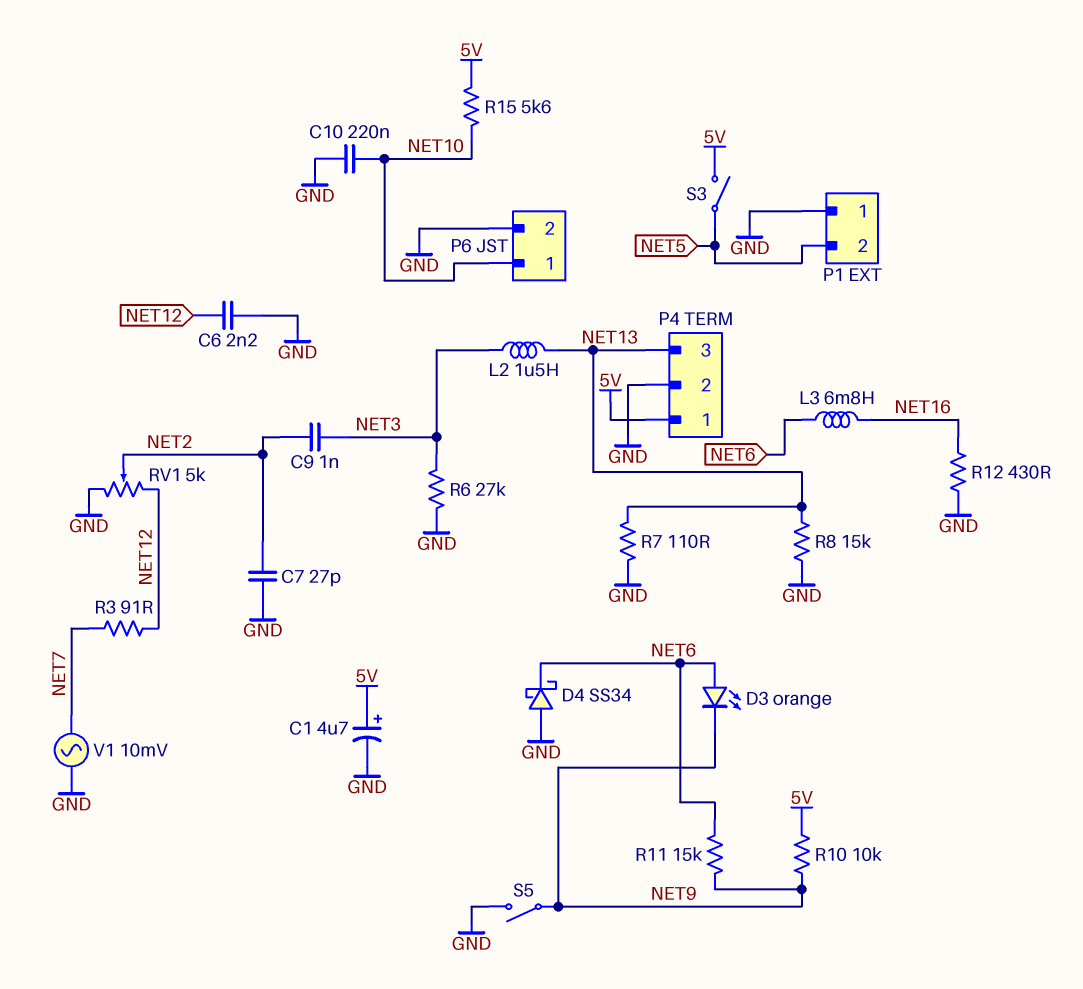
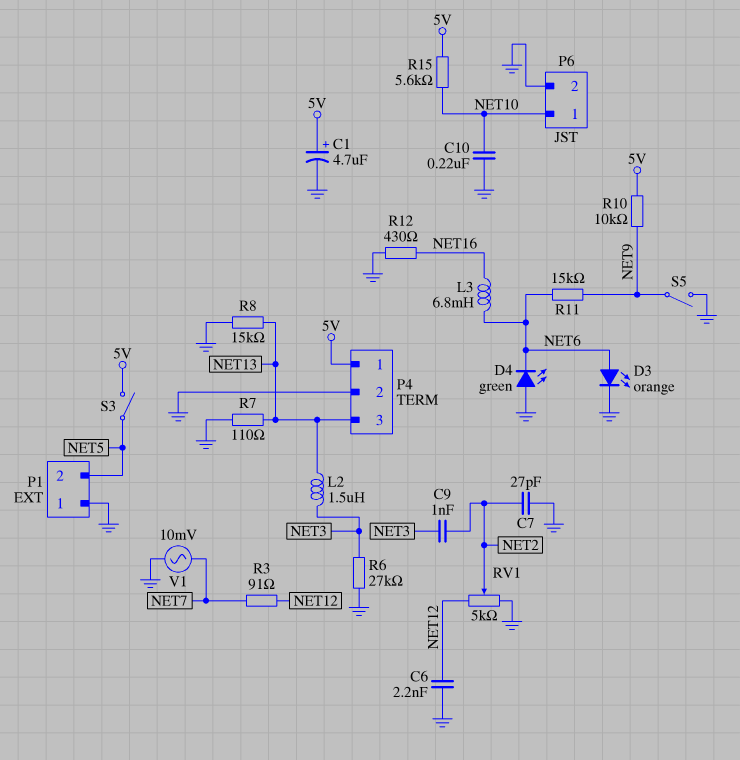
D3: LED orange (A NET6, K NET9) -> LED orange (A NET6, K GND)
D4: schottky SS34 (A GND, K NET6) -> LED green (A GND, K NET6)

